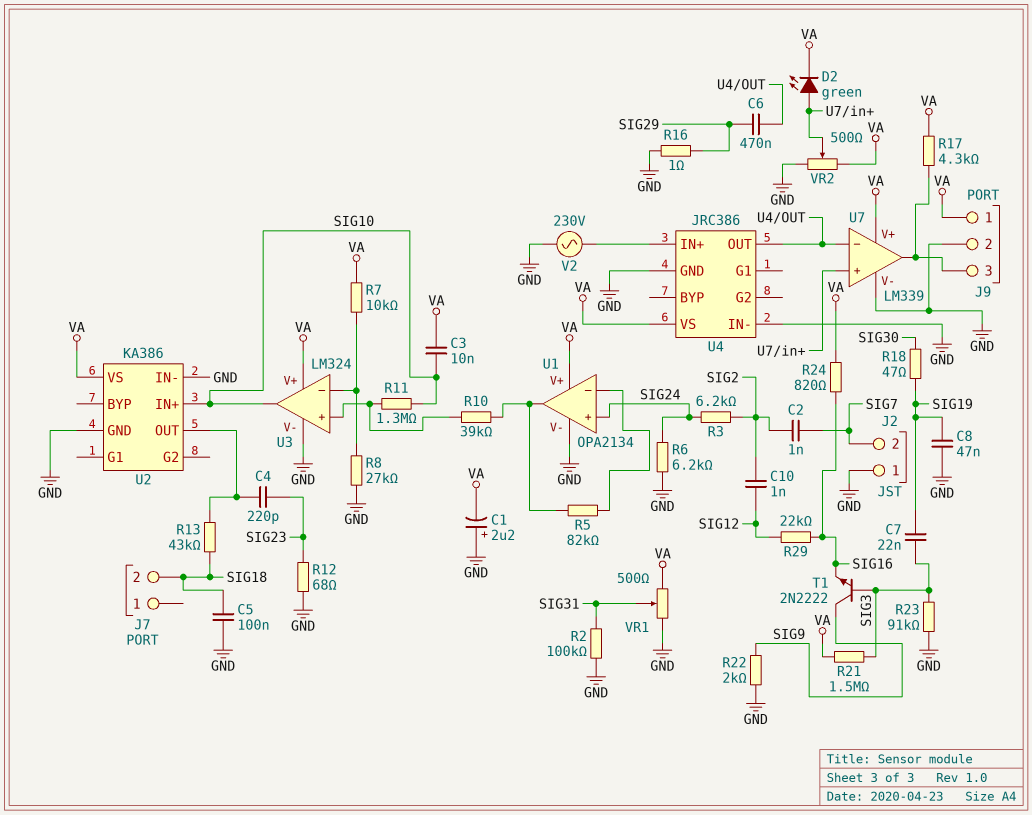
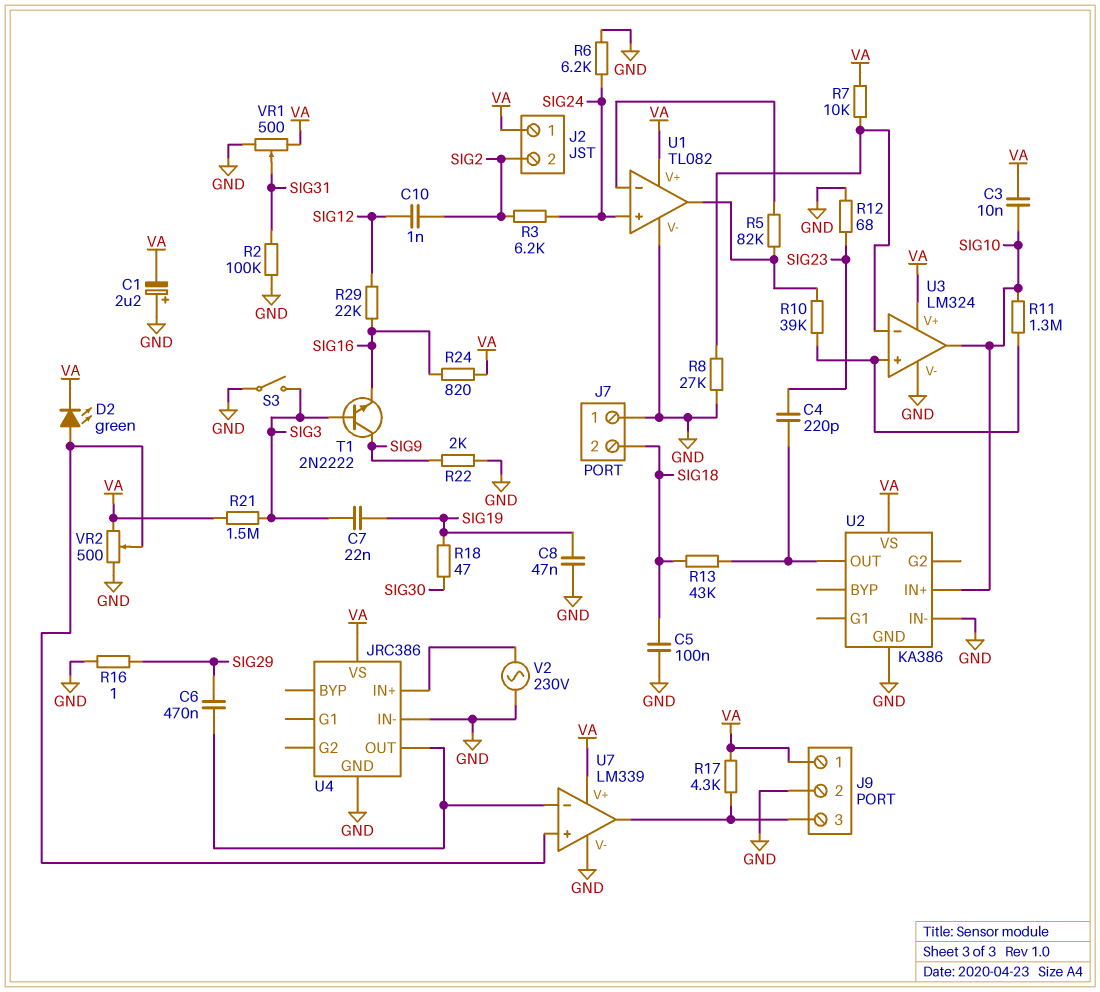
C2: 1nF (SIG2, SIG7) -> none
J2 pin 1: GND -> VA
J2 pin 2: SIG7 -> SIG2
J7 pin 1: none -> GND
R23: 91k (GND, SIG3) -> none
S3: none -> switch (GND, SIG3)
U1: OPA2134 -> TL082

